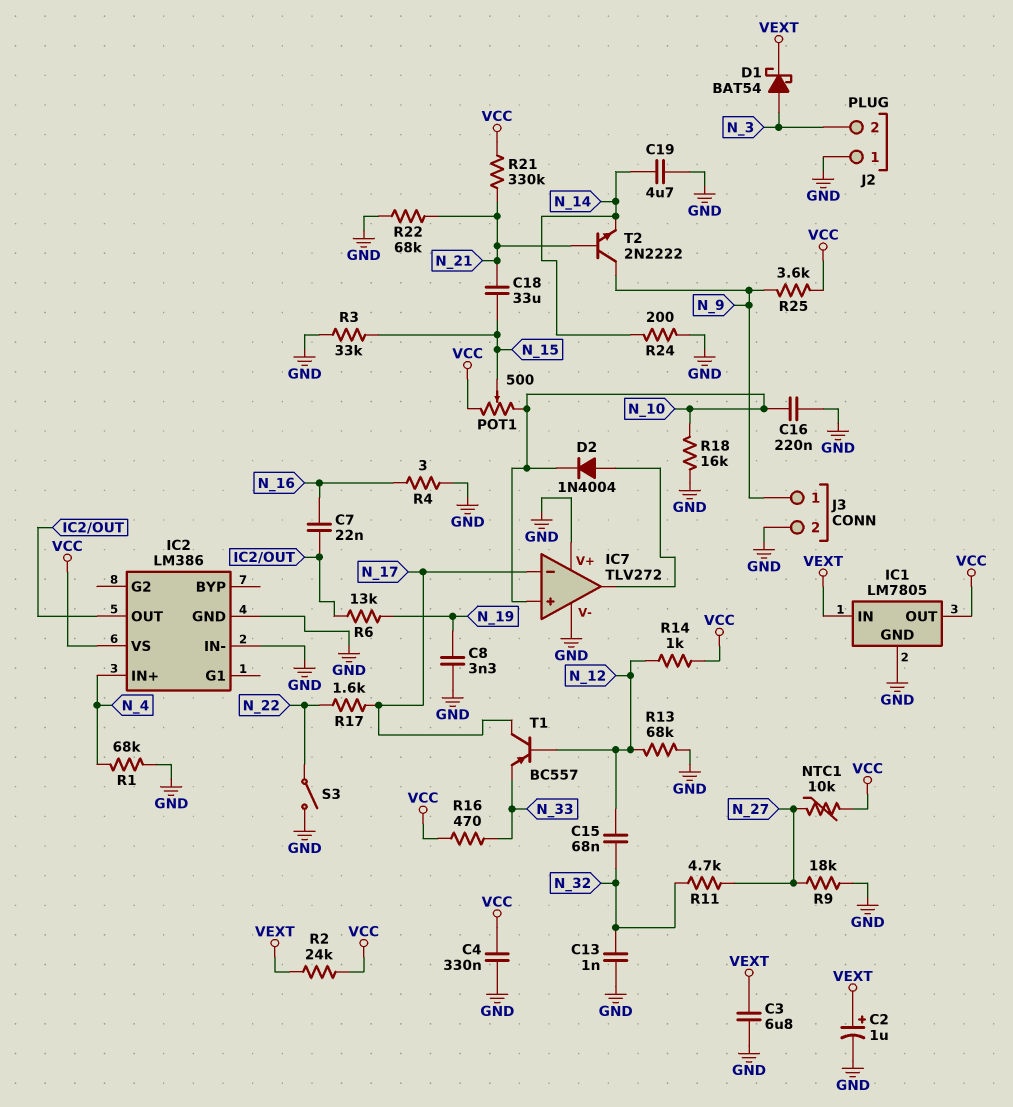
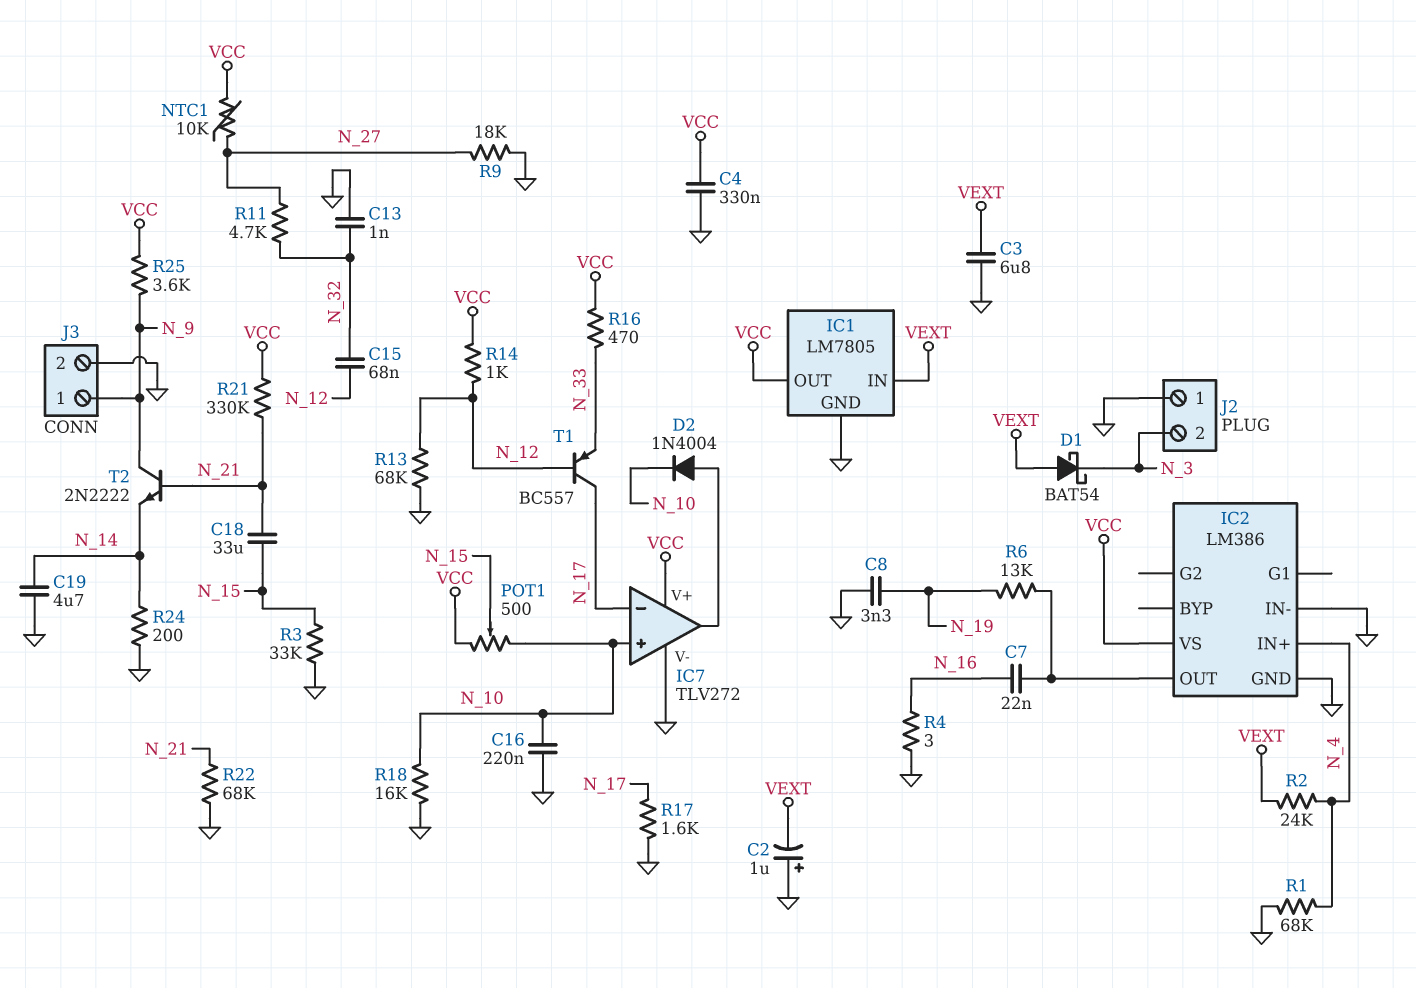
C2: 1uF (plus VEXT, minus GND) -> 1uF (plus GND, minus VEXT)
D1: schottky BAT54 (A N_3, K VEXT) -> schottky BAT54 (A VEXT, K N_3)
IC7 pin V+: GND -> VCC
R2: 24k (VCC, VEXT) -> 24k (N_4, VEXT)
R17: 1.6k (N_17, N_22) -> 1.6k (GND, N_17)
S3: switch (GND, N_22) -> none

